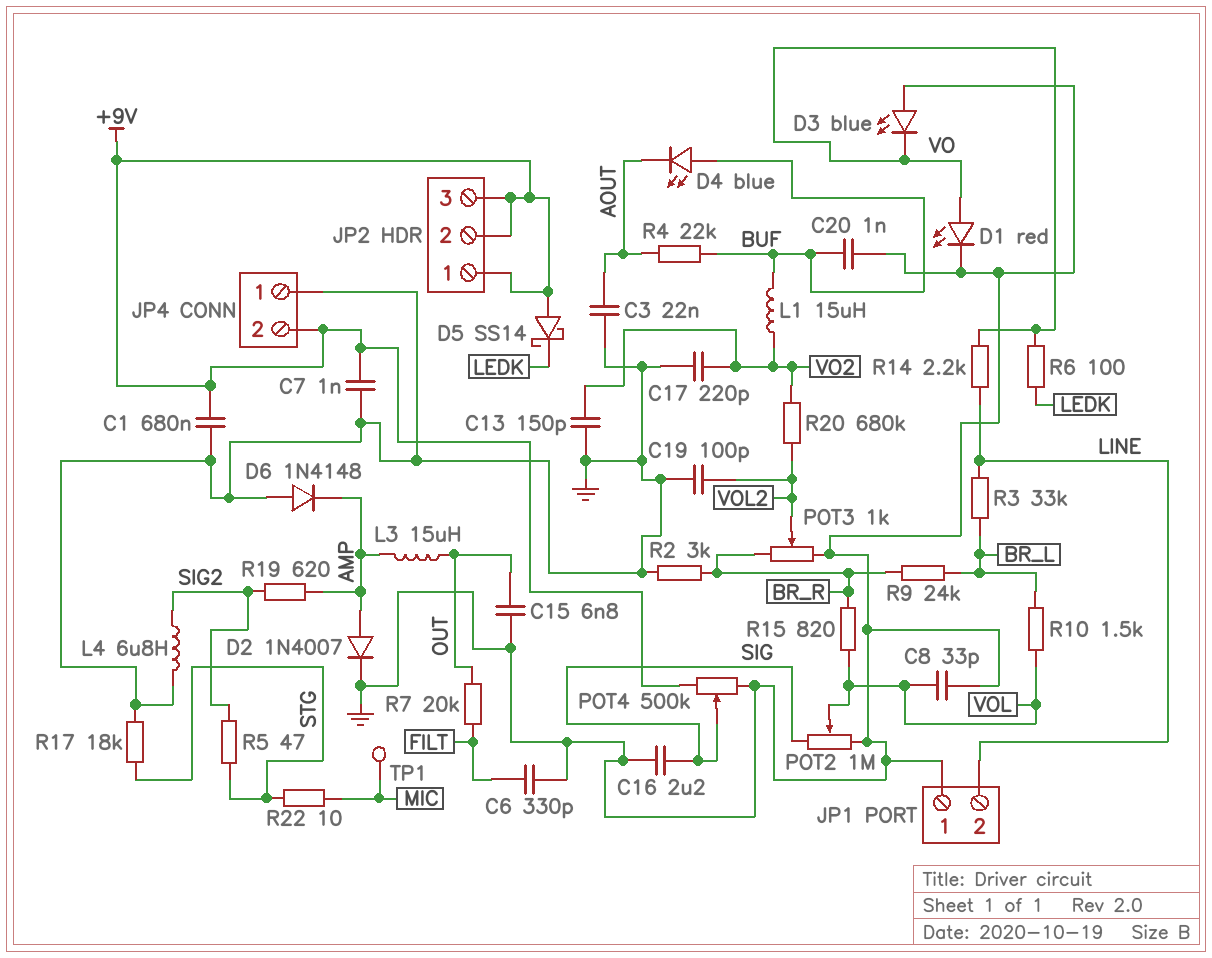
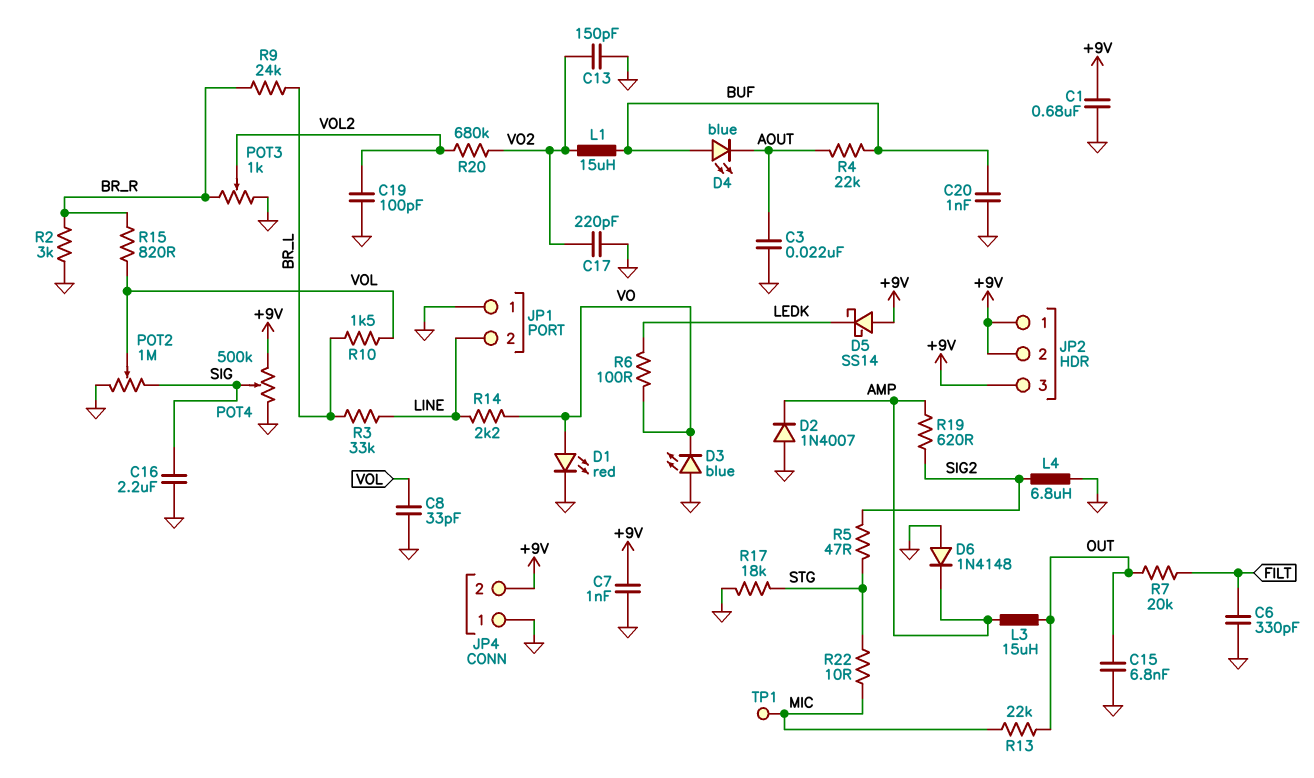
D2: diode 1N4007 (A AMP, K GND) -> diode 1N4007 (A GND, K AMP)
R13: none -> 22k (MIC, OUT)

